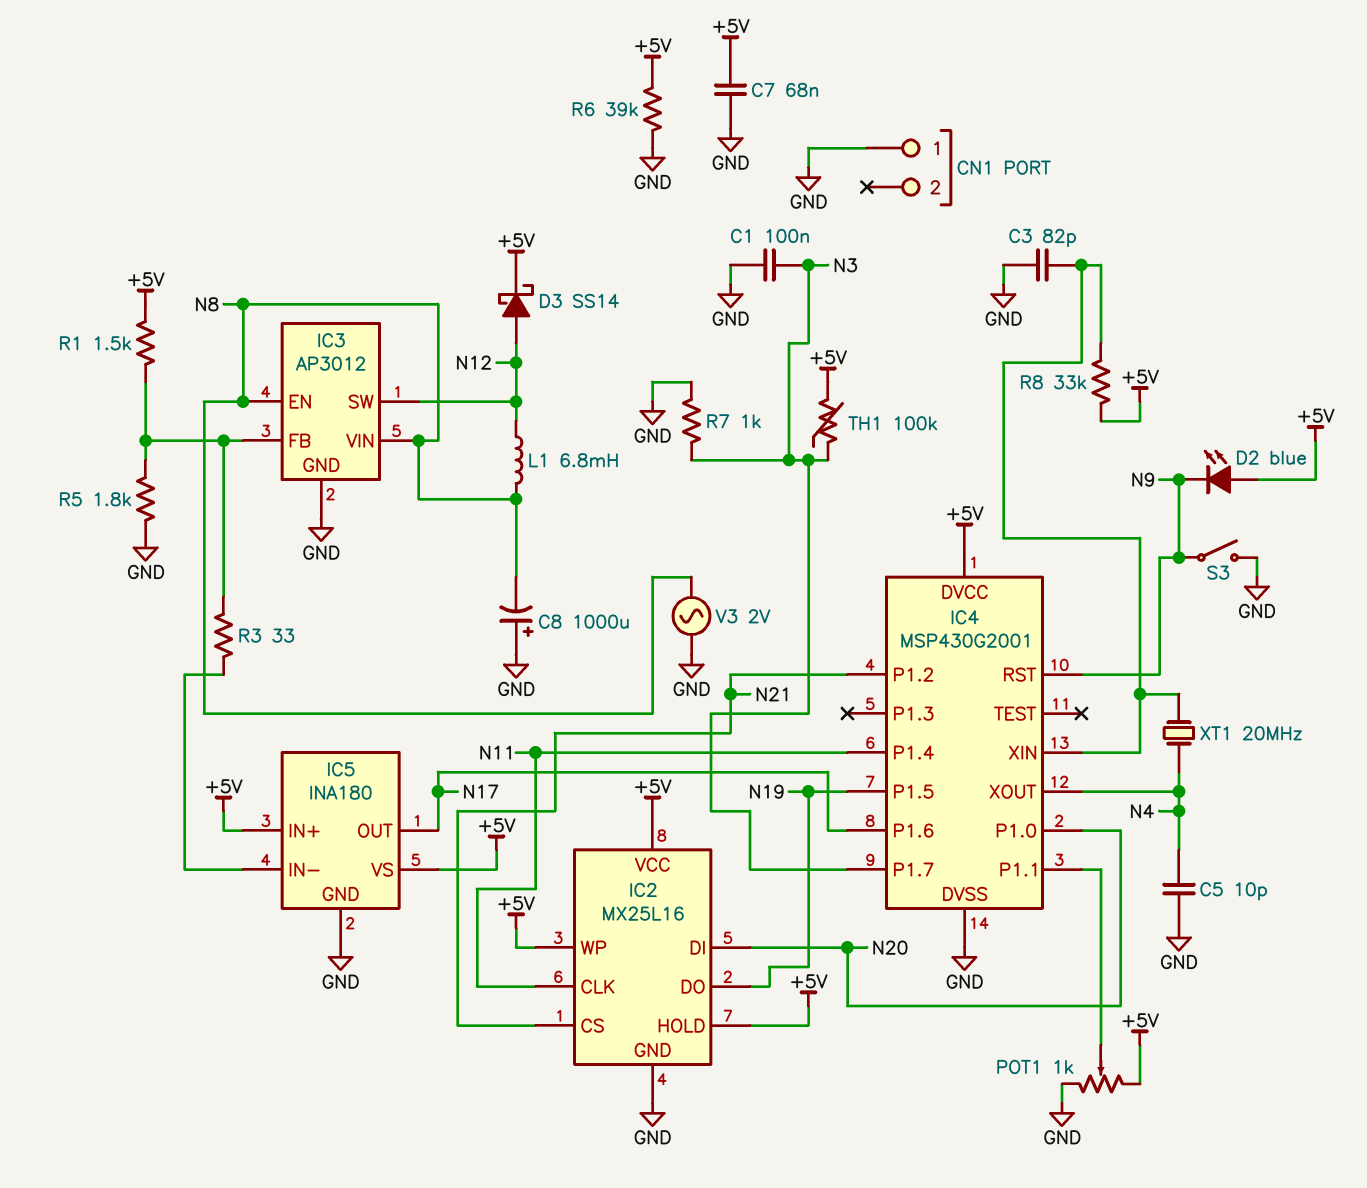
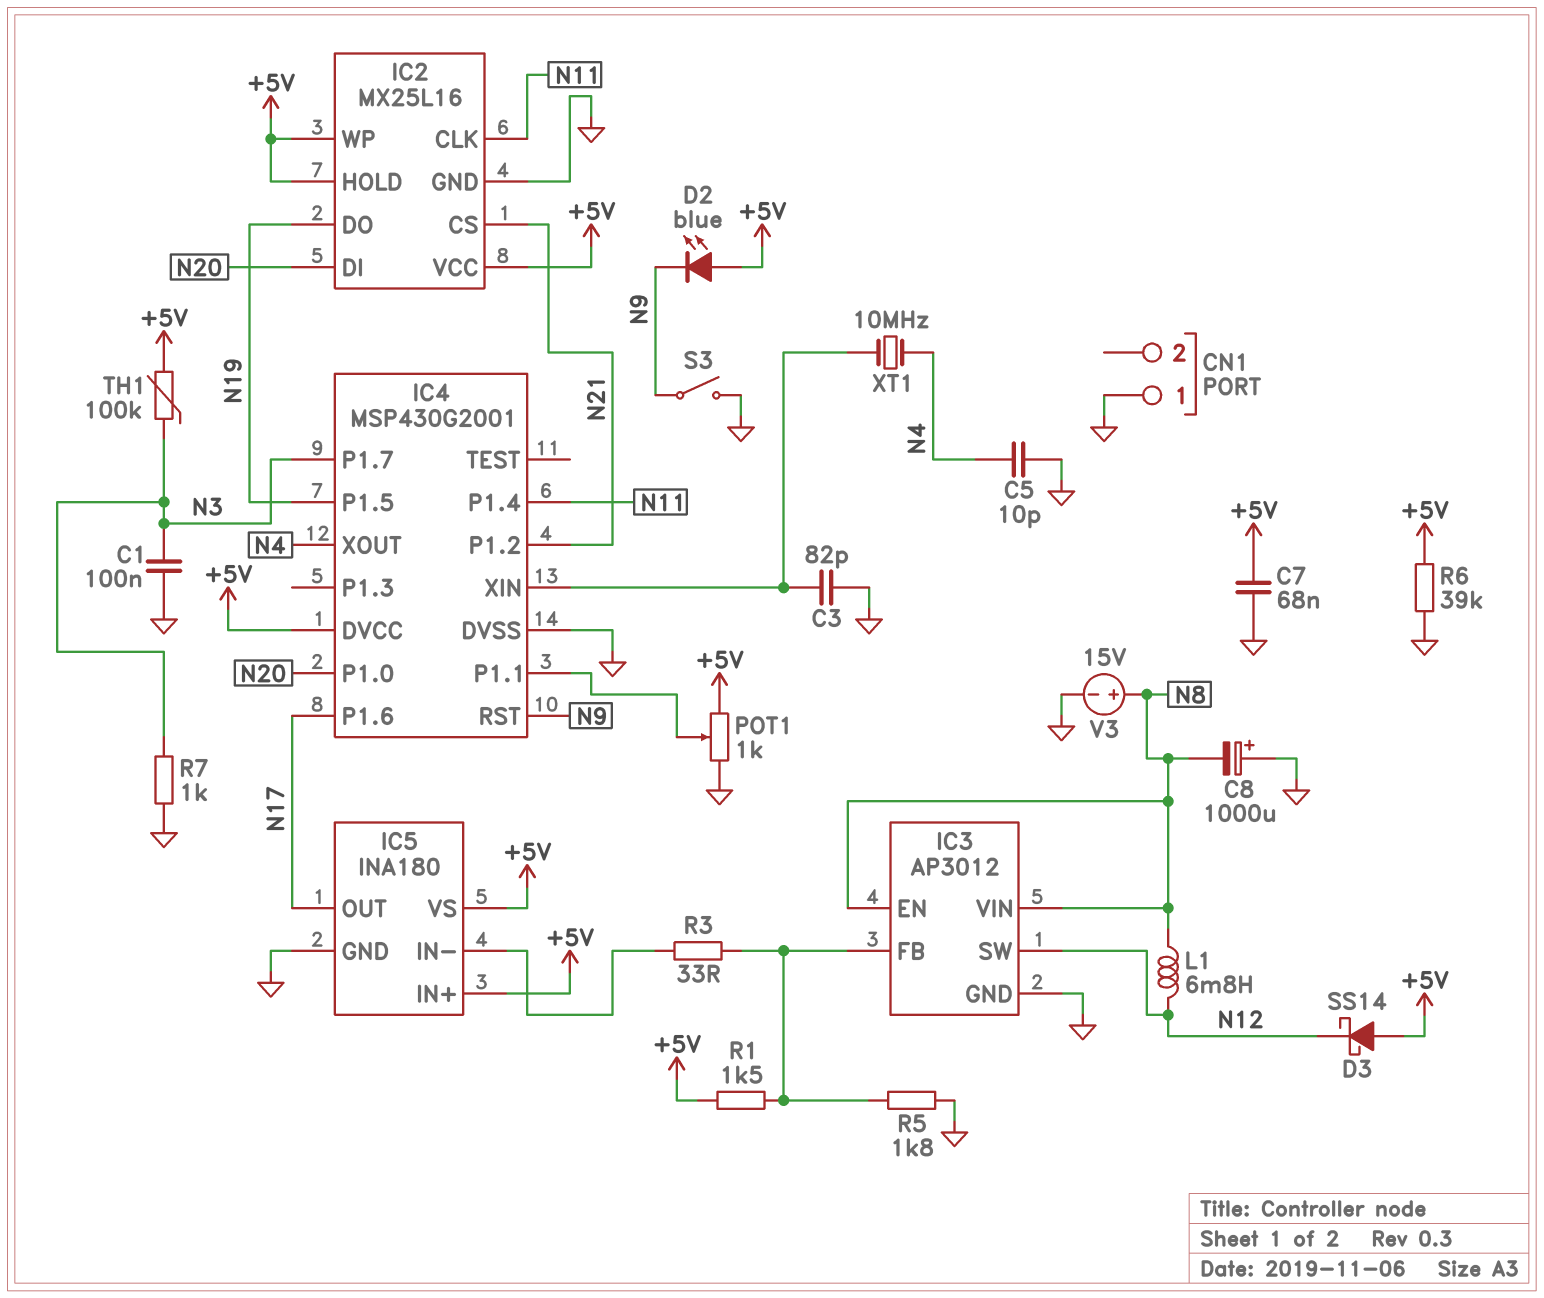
D3: schottky SS14 (A N12, K +5V) -> schottky SS14 (A +5V, K N12)
R8: 33k (+5V, IC4/XIN) -> none
V3: AC 2V (GND, N8) -> 15V (plus N8, minus GND)
XT1: 20MHz (IC4/XIN, N4) -> 10MHz (IC4/XIN, N4)

